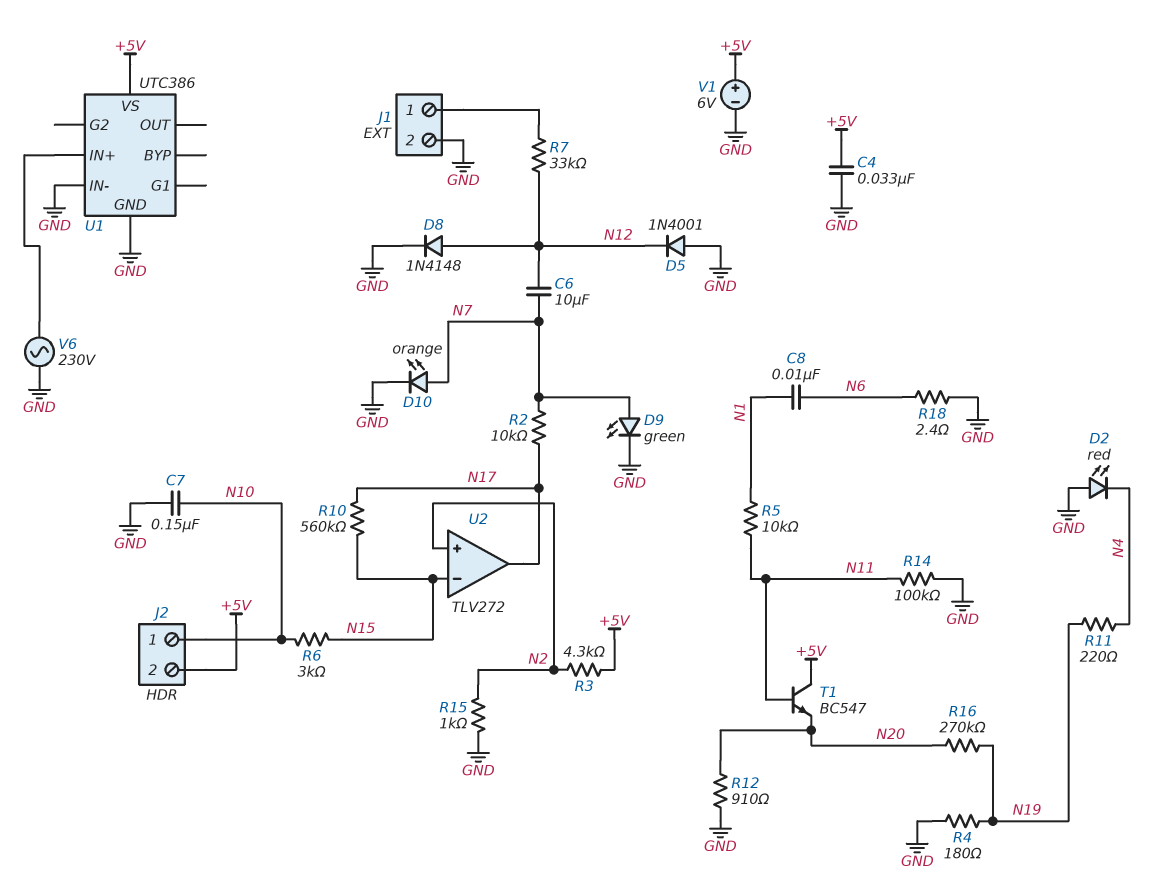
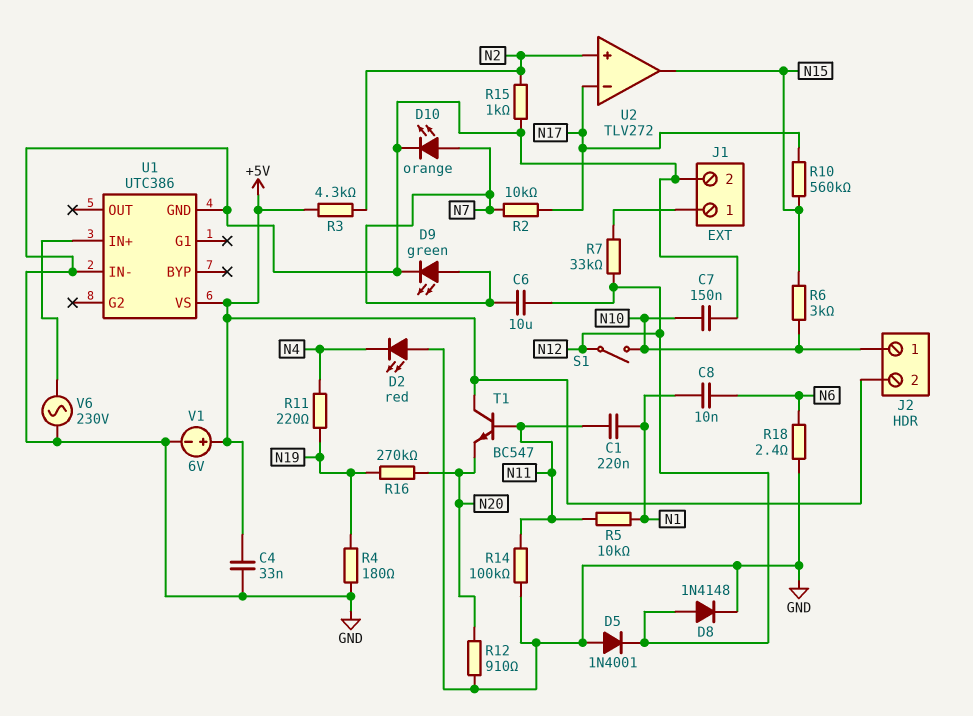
C1: none -> 220nF (N1, N11)
S1: none -> switch (N10, N12)
U2 pin in-: N15 -> N17
U2 pin out: N17 -> N15

